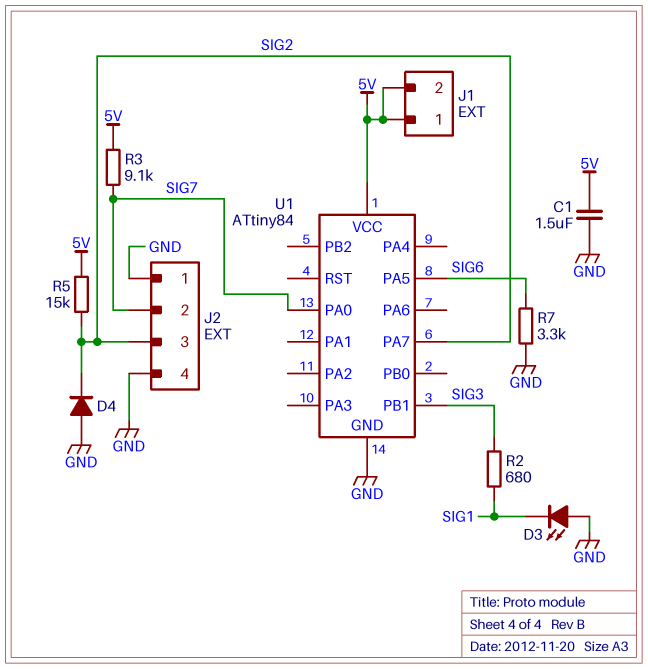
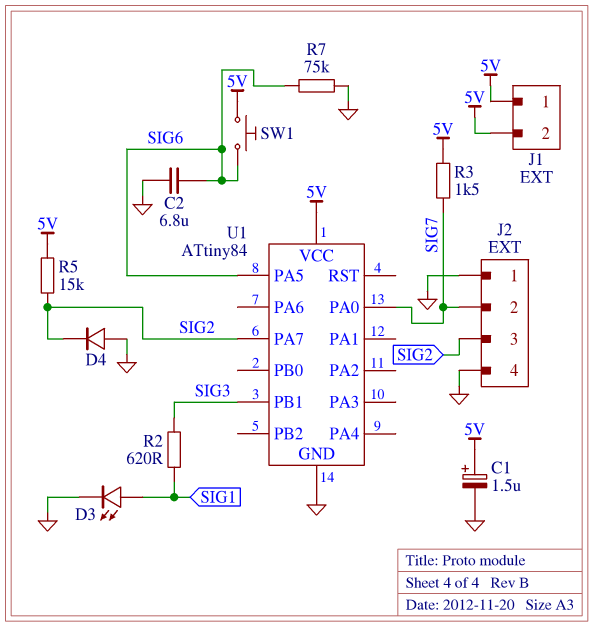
C1: 1.5uF (5V, GND) -> 1.5uF (plus 5V, minus GND)
C2: none -> 6.8uF (GND, SIG6)
D3: LED (A GND, K SIG1) -> LED (A SIG1, K GND)
R2: 680 (SIG1, SIG3) -> 620 (SIG1, SIG3)
R3: 9.1k (5V, SIG7) -> 1.5k (5V, SIG7)
R7: 3.3k (GND, SIG6) -> 75k (GND, SIG6)
SW1: none -> button (5V, SIG6)

